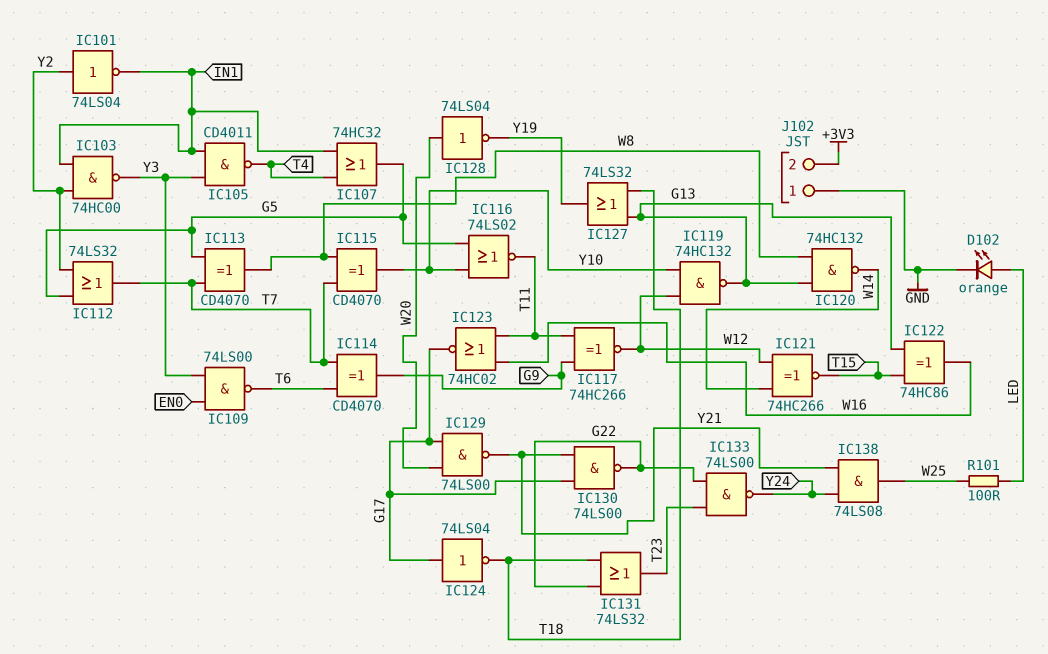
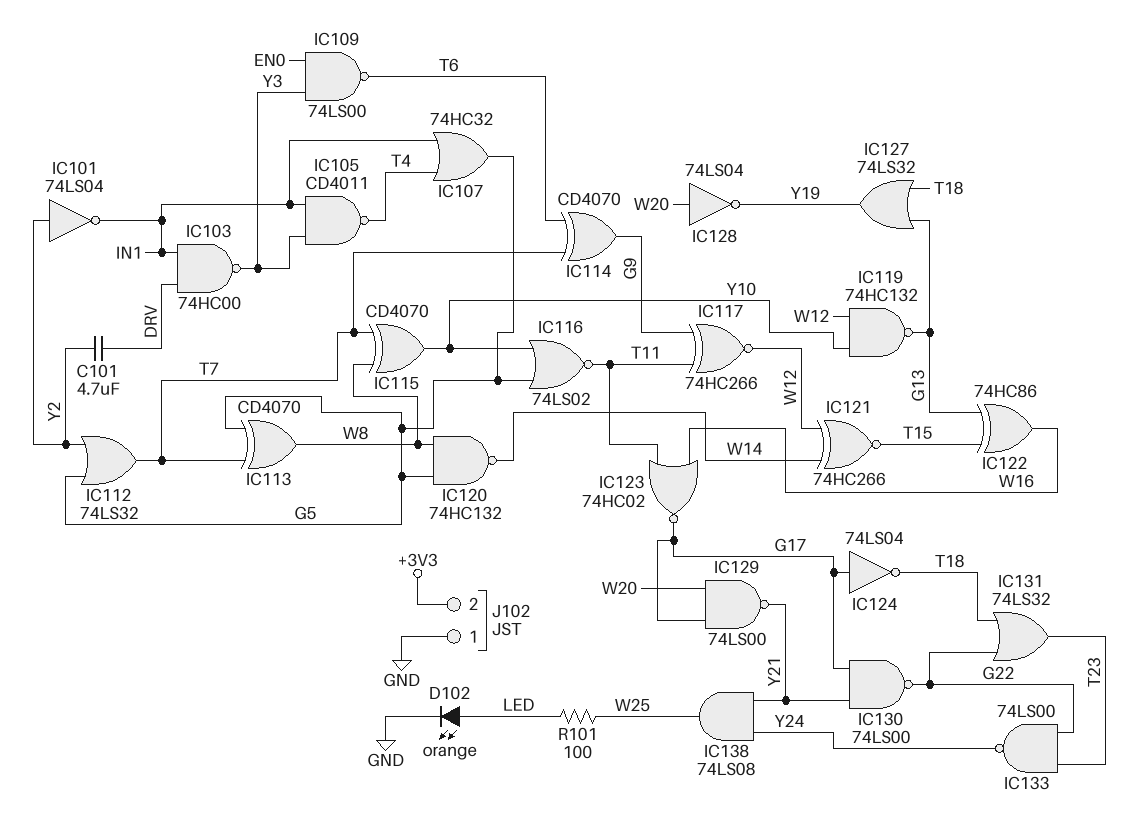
C101: none -> 4.7uF (DRV, Y2)
IC103: NAND 74HC00 (in IN1, in Y2, out Y3) -> NAND 74HC00 (in DRV, in IN1, out Y3)
IC120: NAND 74HC132 (in G13, in W8, out W14) -> NAND 74HC132 (in G5, in W8, out W14)

